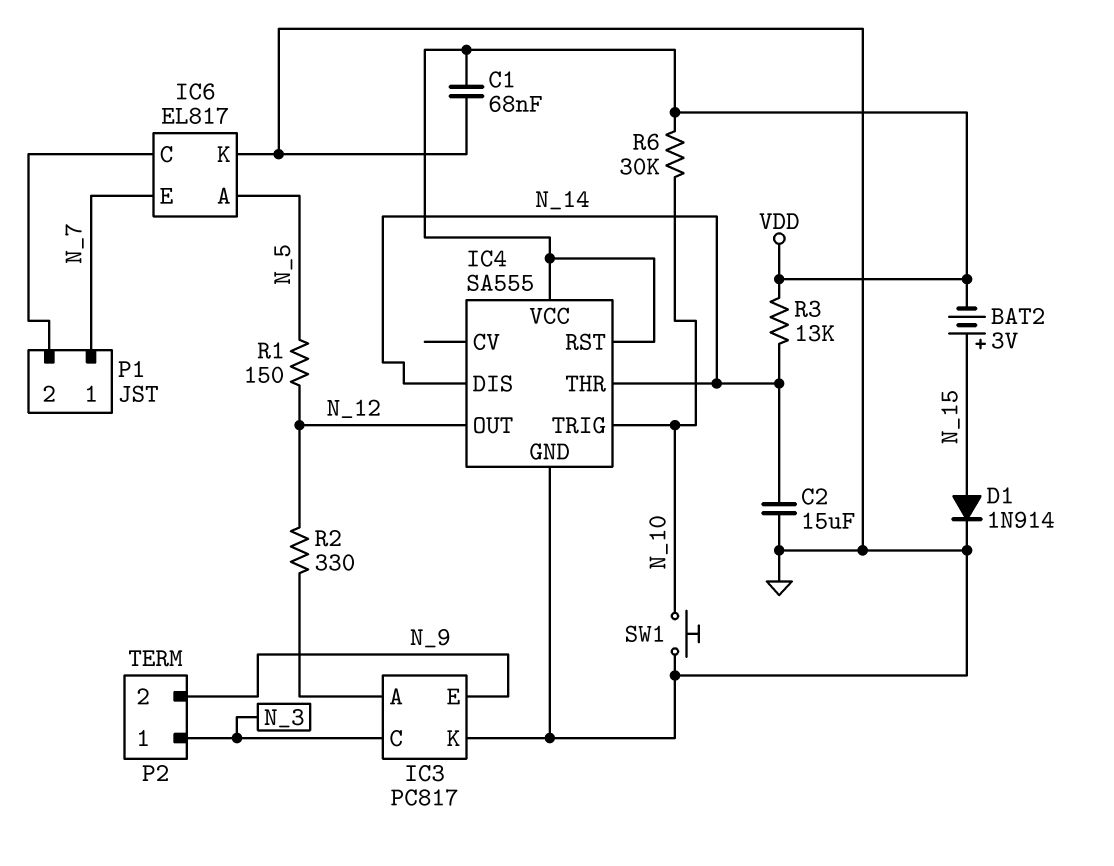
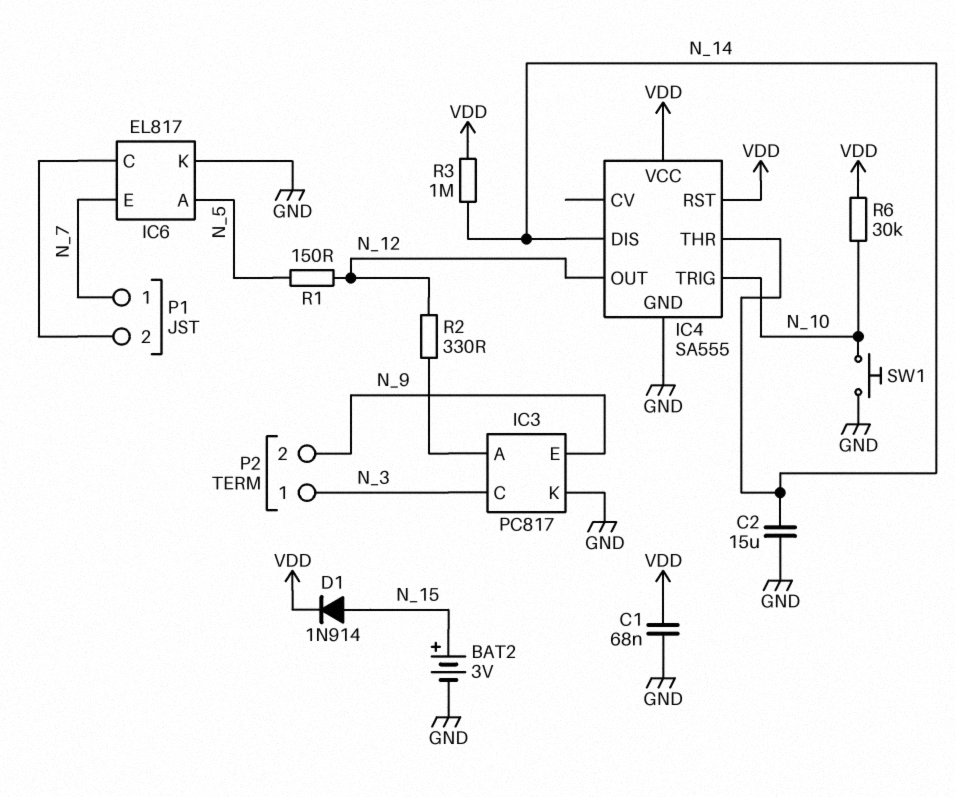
BAT2: 3V (plus N_15, minus VDD) -> 3V (plus N_15, minus GND)
D1: diode 1N914 (A N_15, K GND) -> diode 1N914 (A N_15, K VDD)
R3: 13k (N_14, VDD) -> 1M (N_14, VDD)

